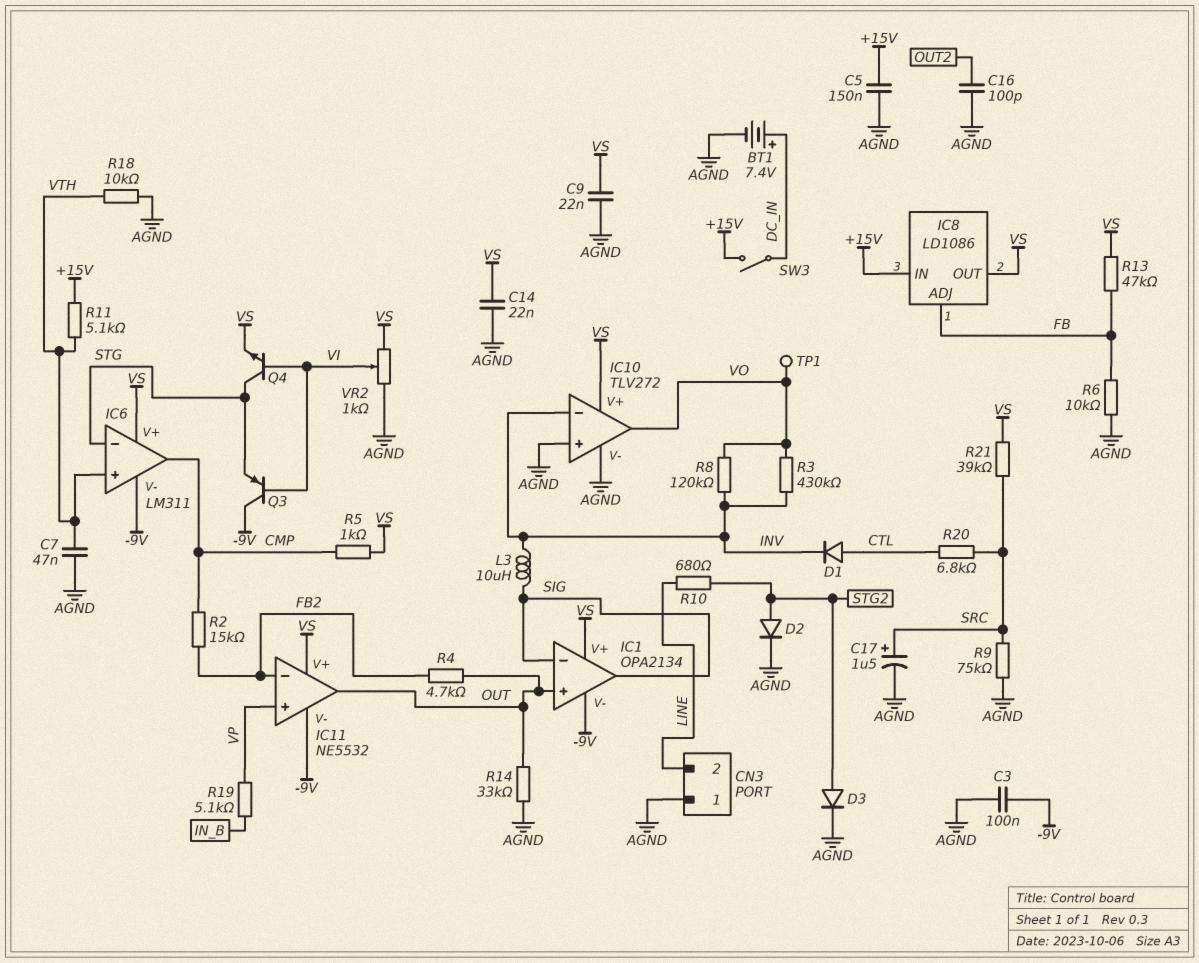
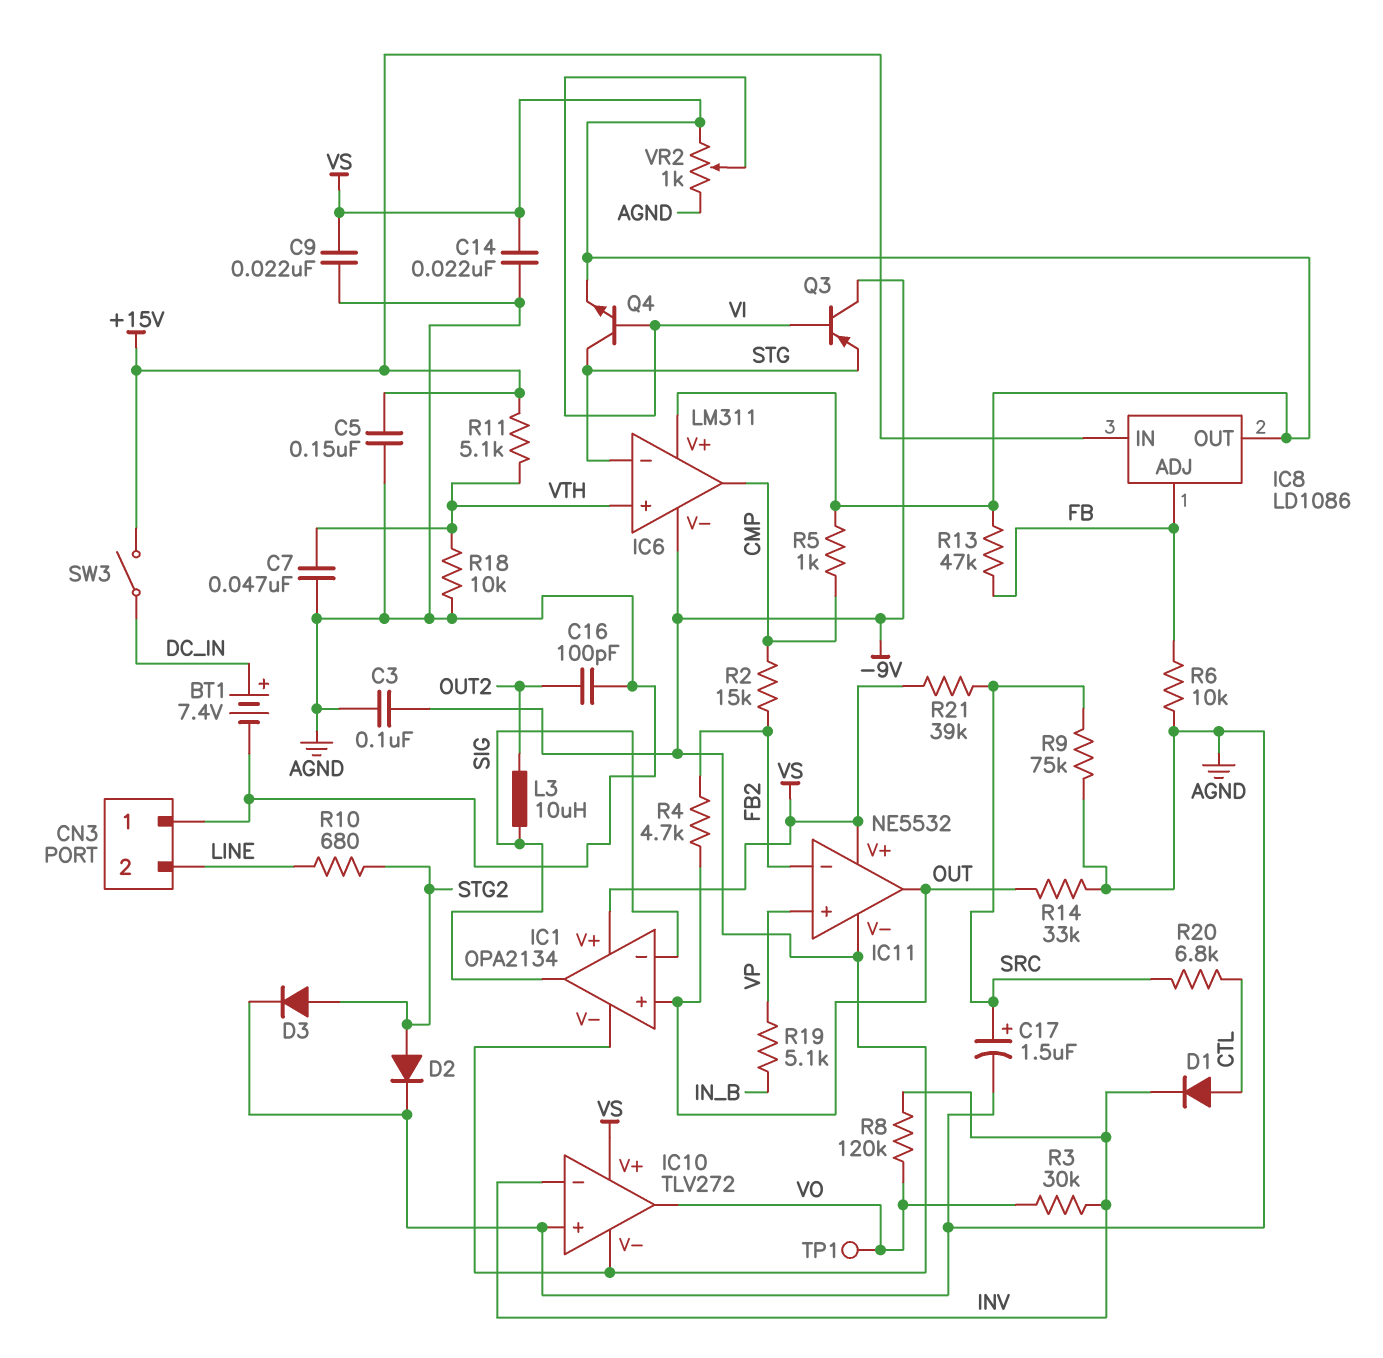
IC10 pin V-: AGND -> -9V
L3: 10uH (INV, SIG) -> 10uH (OUT2, SIG)
R3: 430k (INV, VO) -> 30k (INV, VO)

